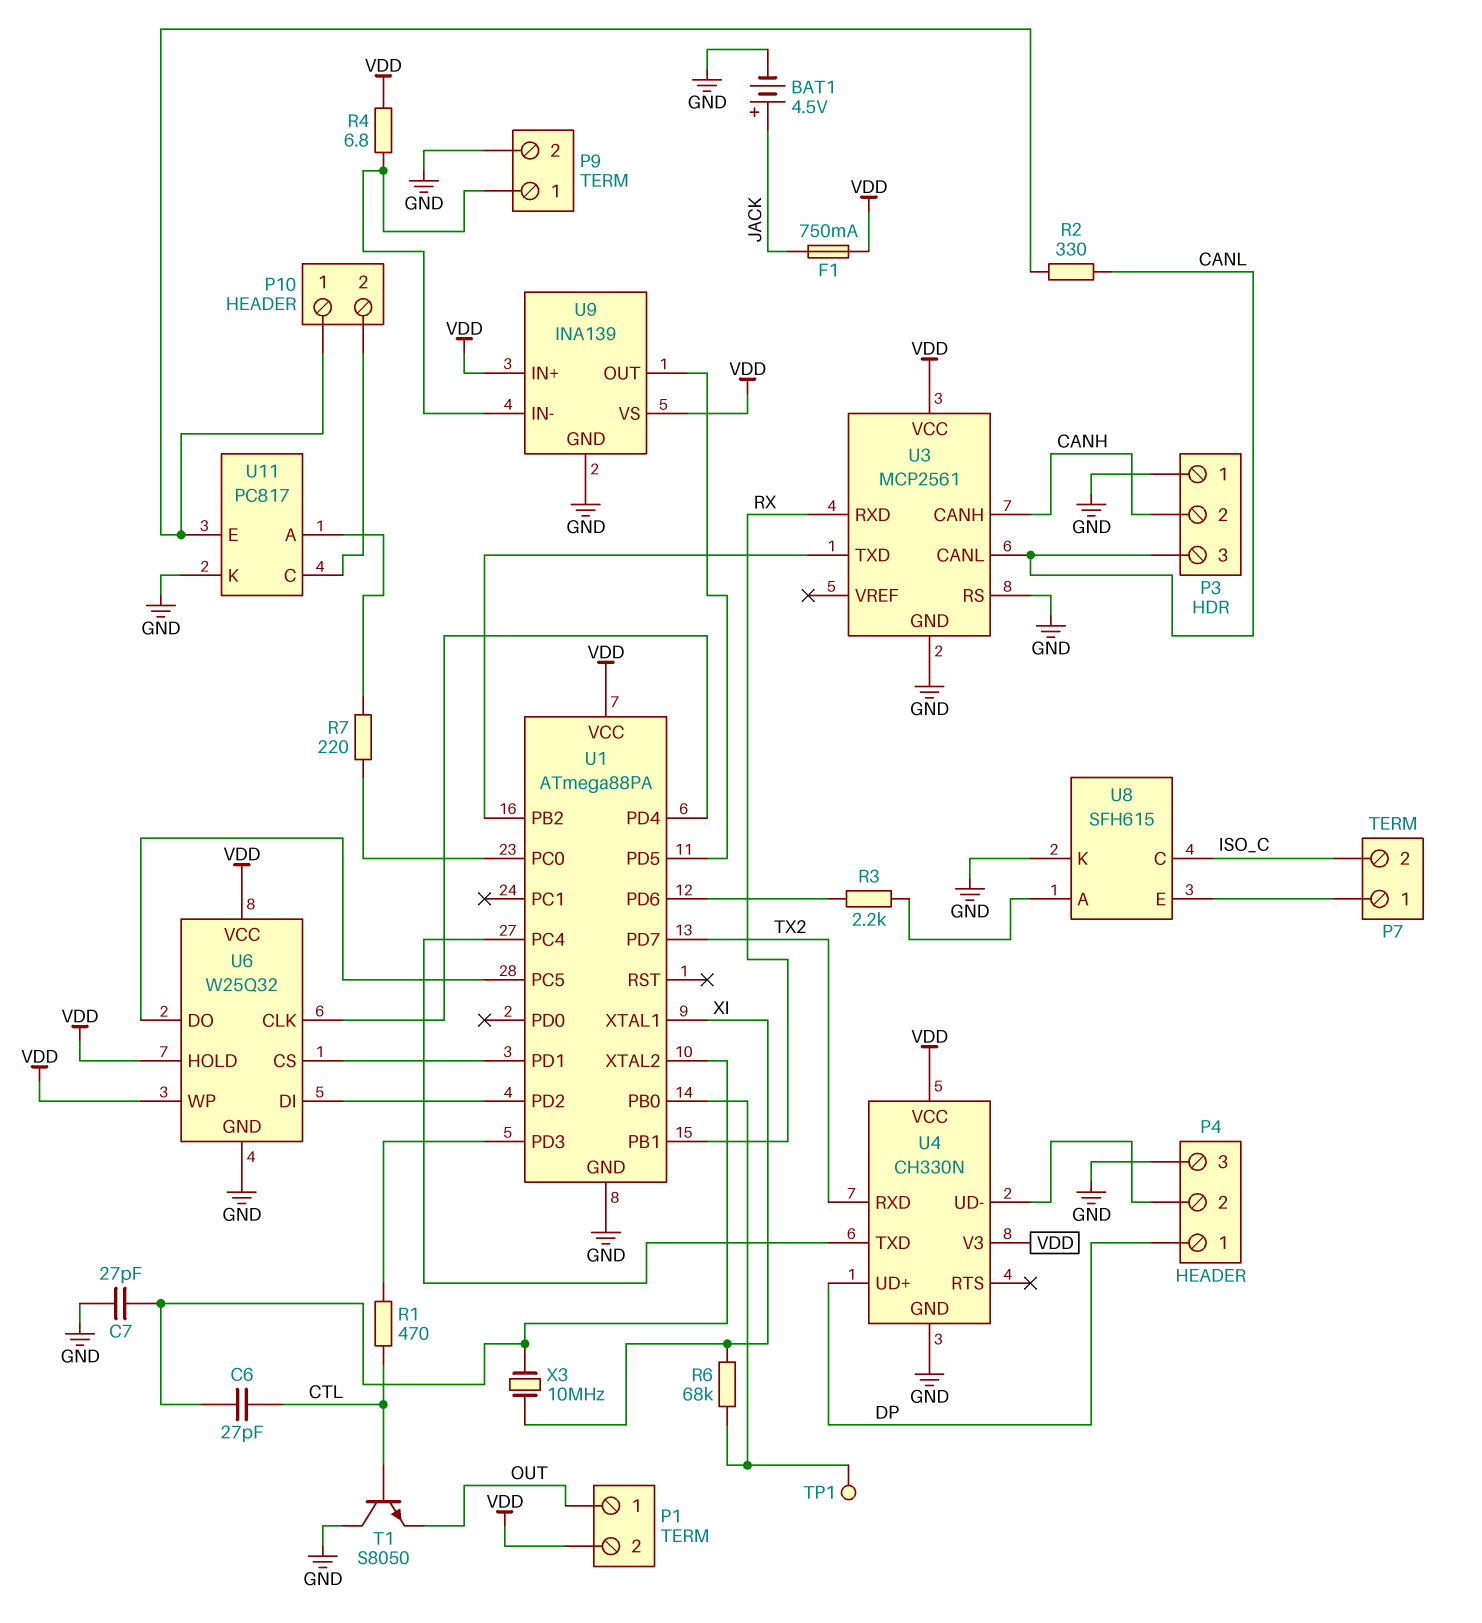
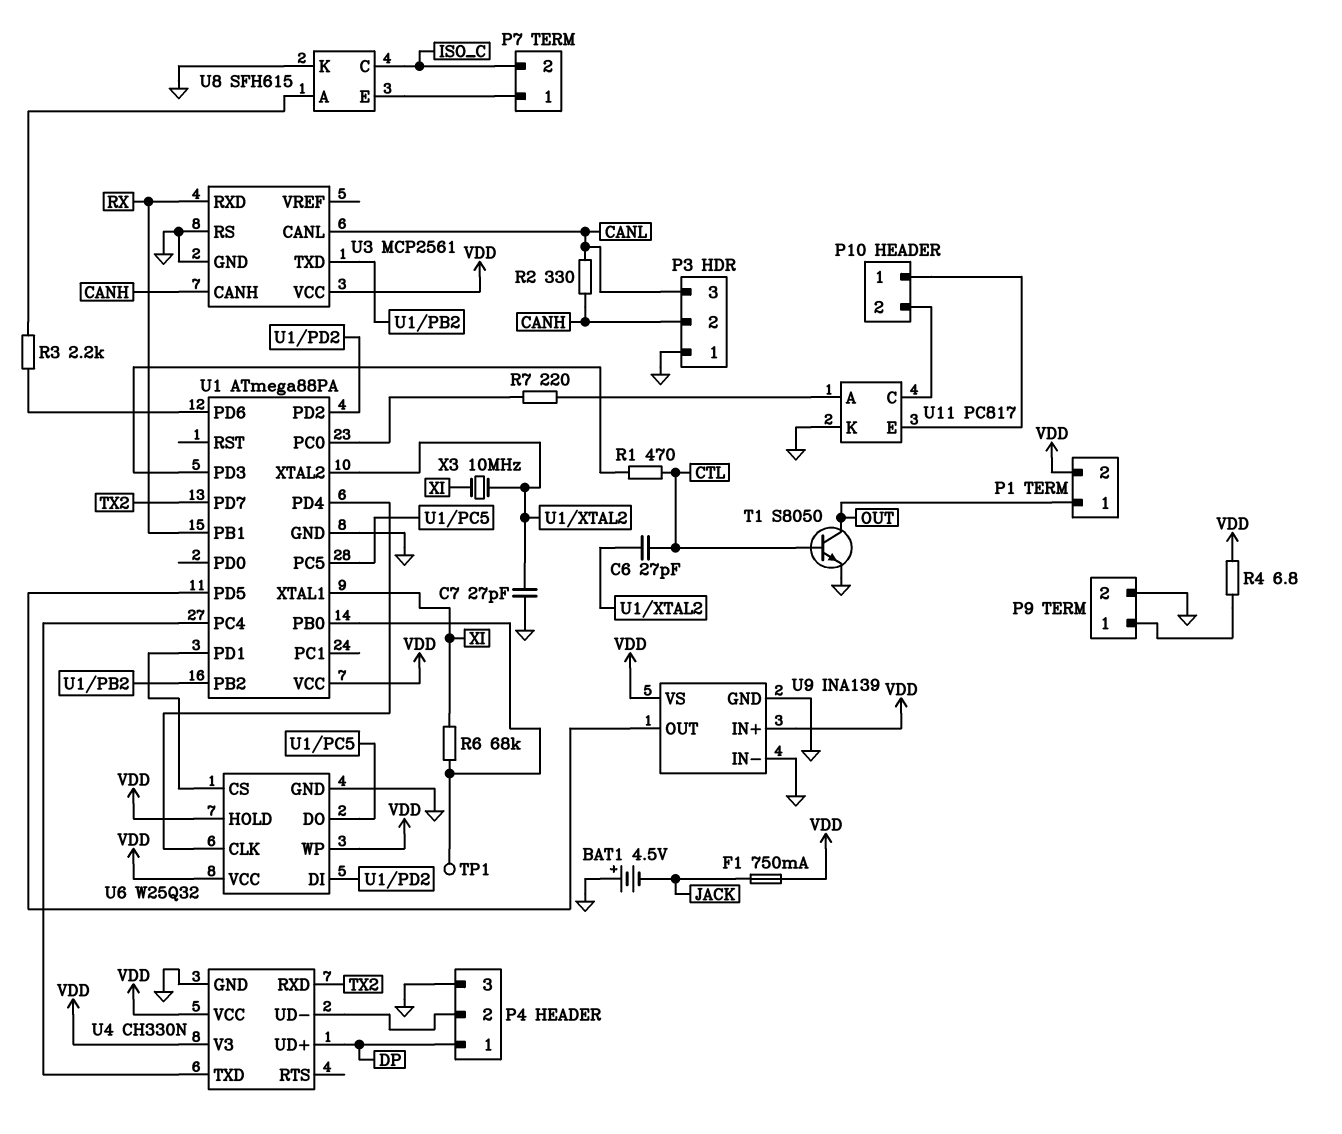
BAT1: 4.5V (plus JACK, minus GND) -> 4.5V (plus GND, minus JACK)
R2: 330 (CANL, P10/1) -> 330 (CANH, CANL)
T1: NPN S8050 (B CTL, C GND, E OUT) -> NPN S8050 (B CTL, C OUT, E GND)
U9 pin IN-: P9/1 -> GND

